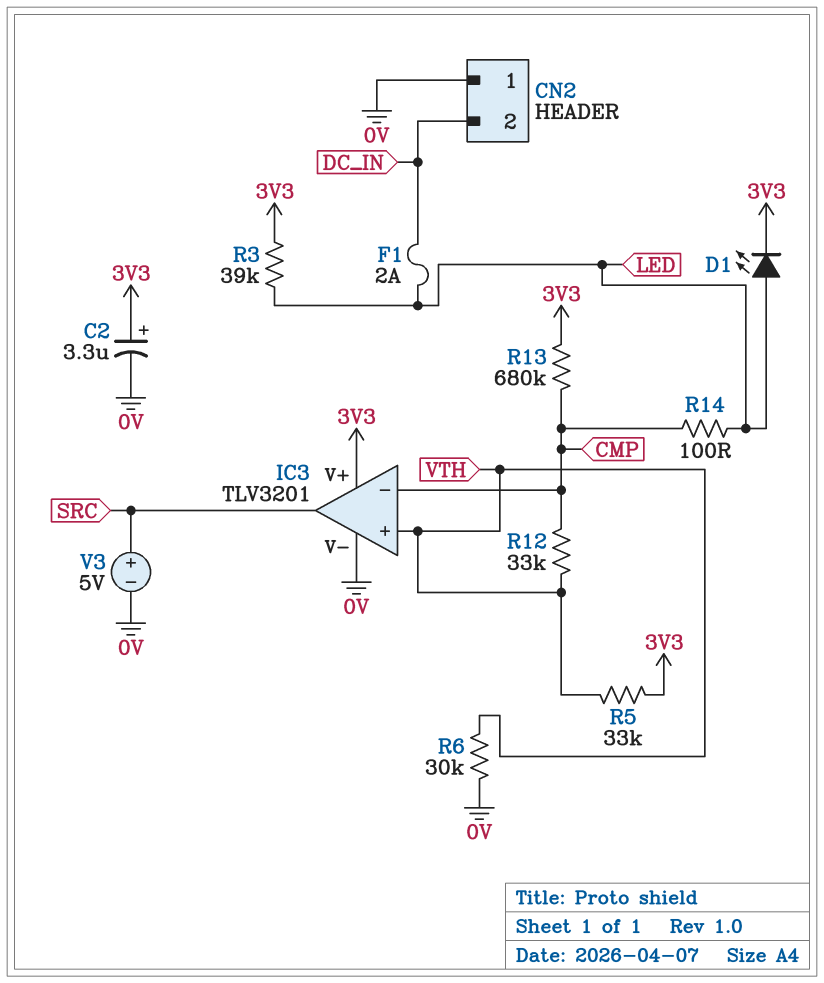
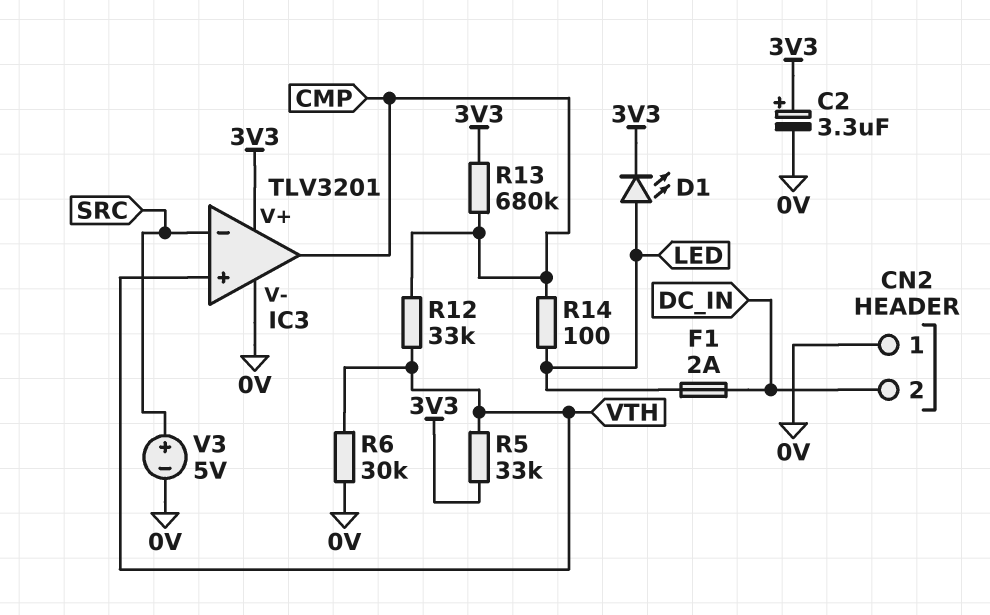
IC3 pin in-: CMP -> SRC
IC3 pin out: SRC -> CMP
R3: 39k (3V3, LED) -> none

